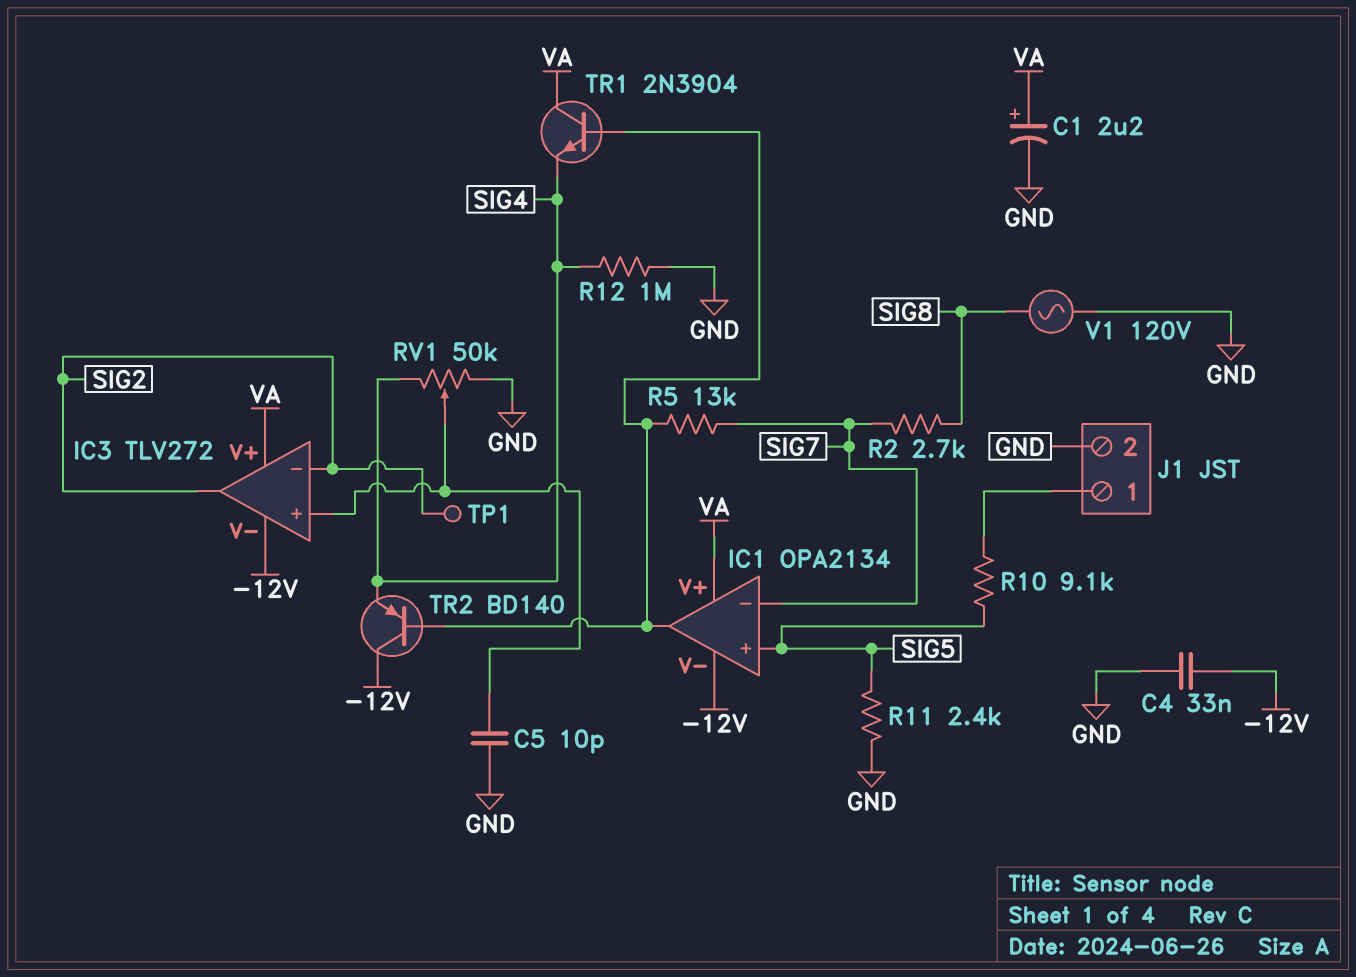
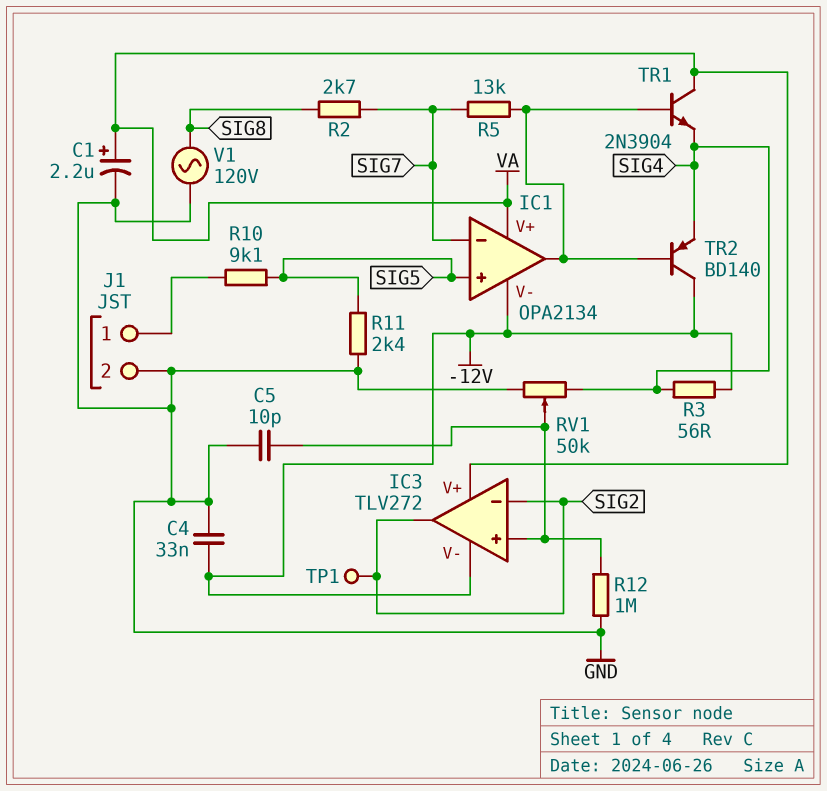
R3: none -> 56 (-12V, SIG4)
R12: 1M (GND, SIG4) -> 1M (GND, IC3/in+)

